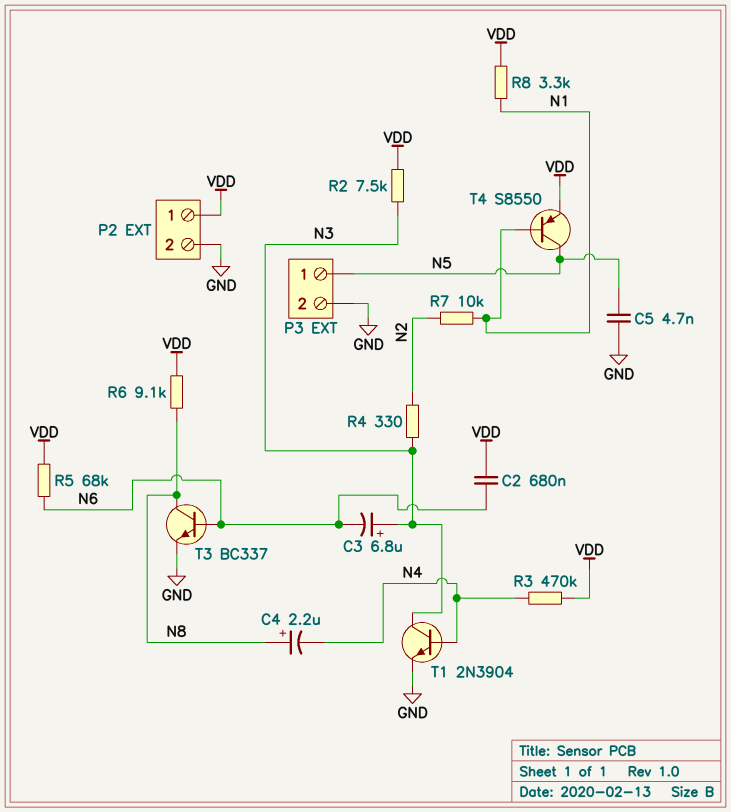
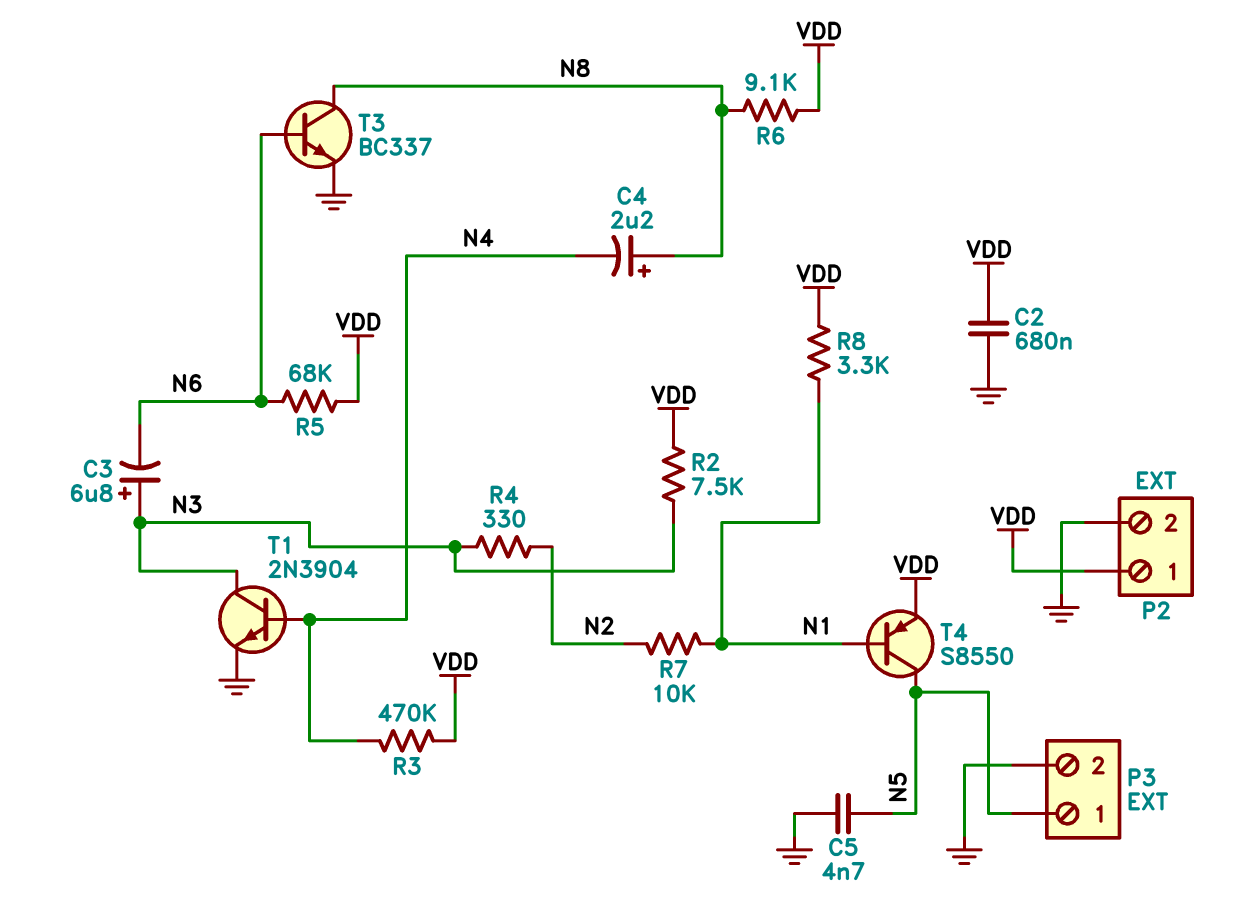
C2: 680nF (N6, VDD) -> 680nF (GND, VDD)

